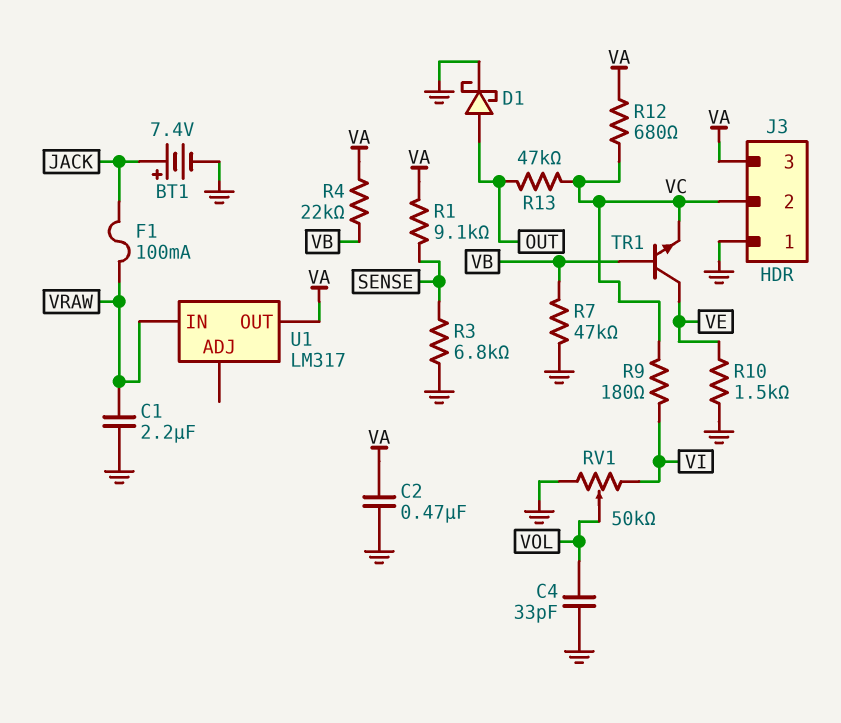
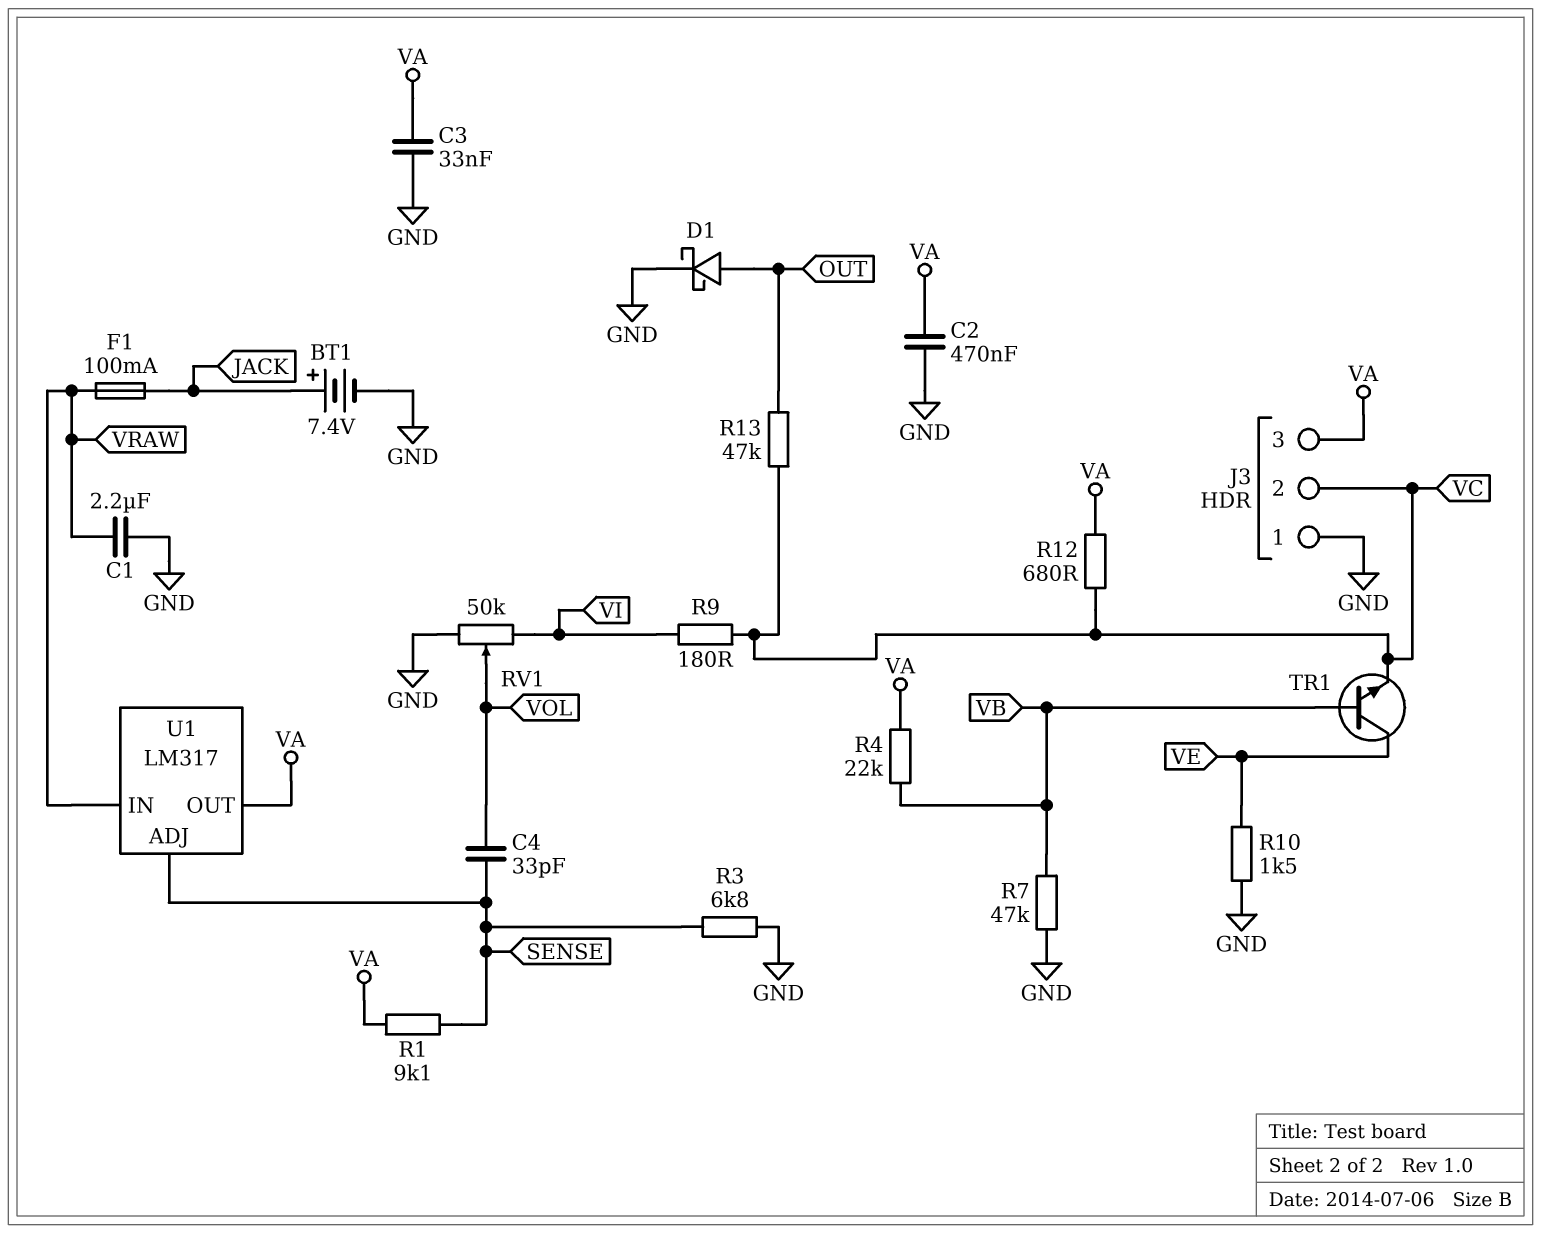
C3: none -> 33nF (GND, VA)
C4: 33pF (GND, VOL) -> 33pF (SENSE, VOL)
U1 pin ADJ: none -> SENSE

